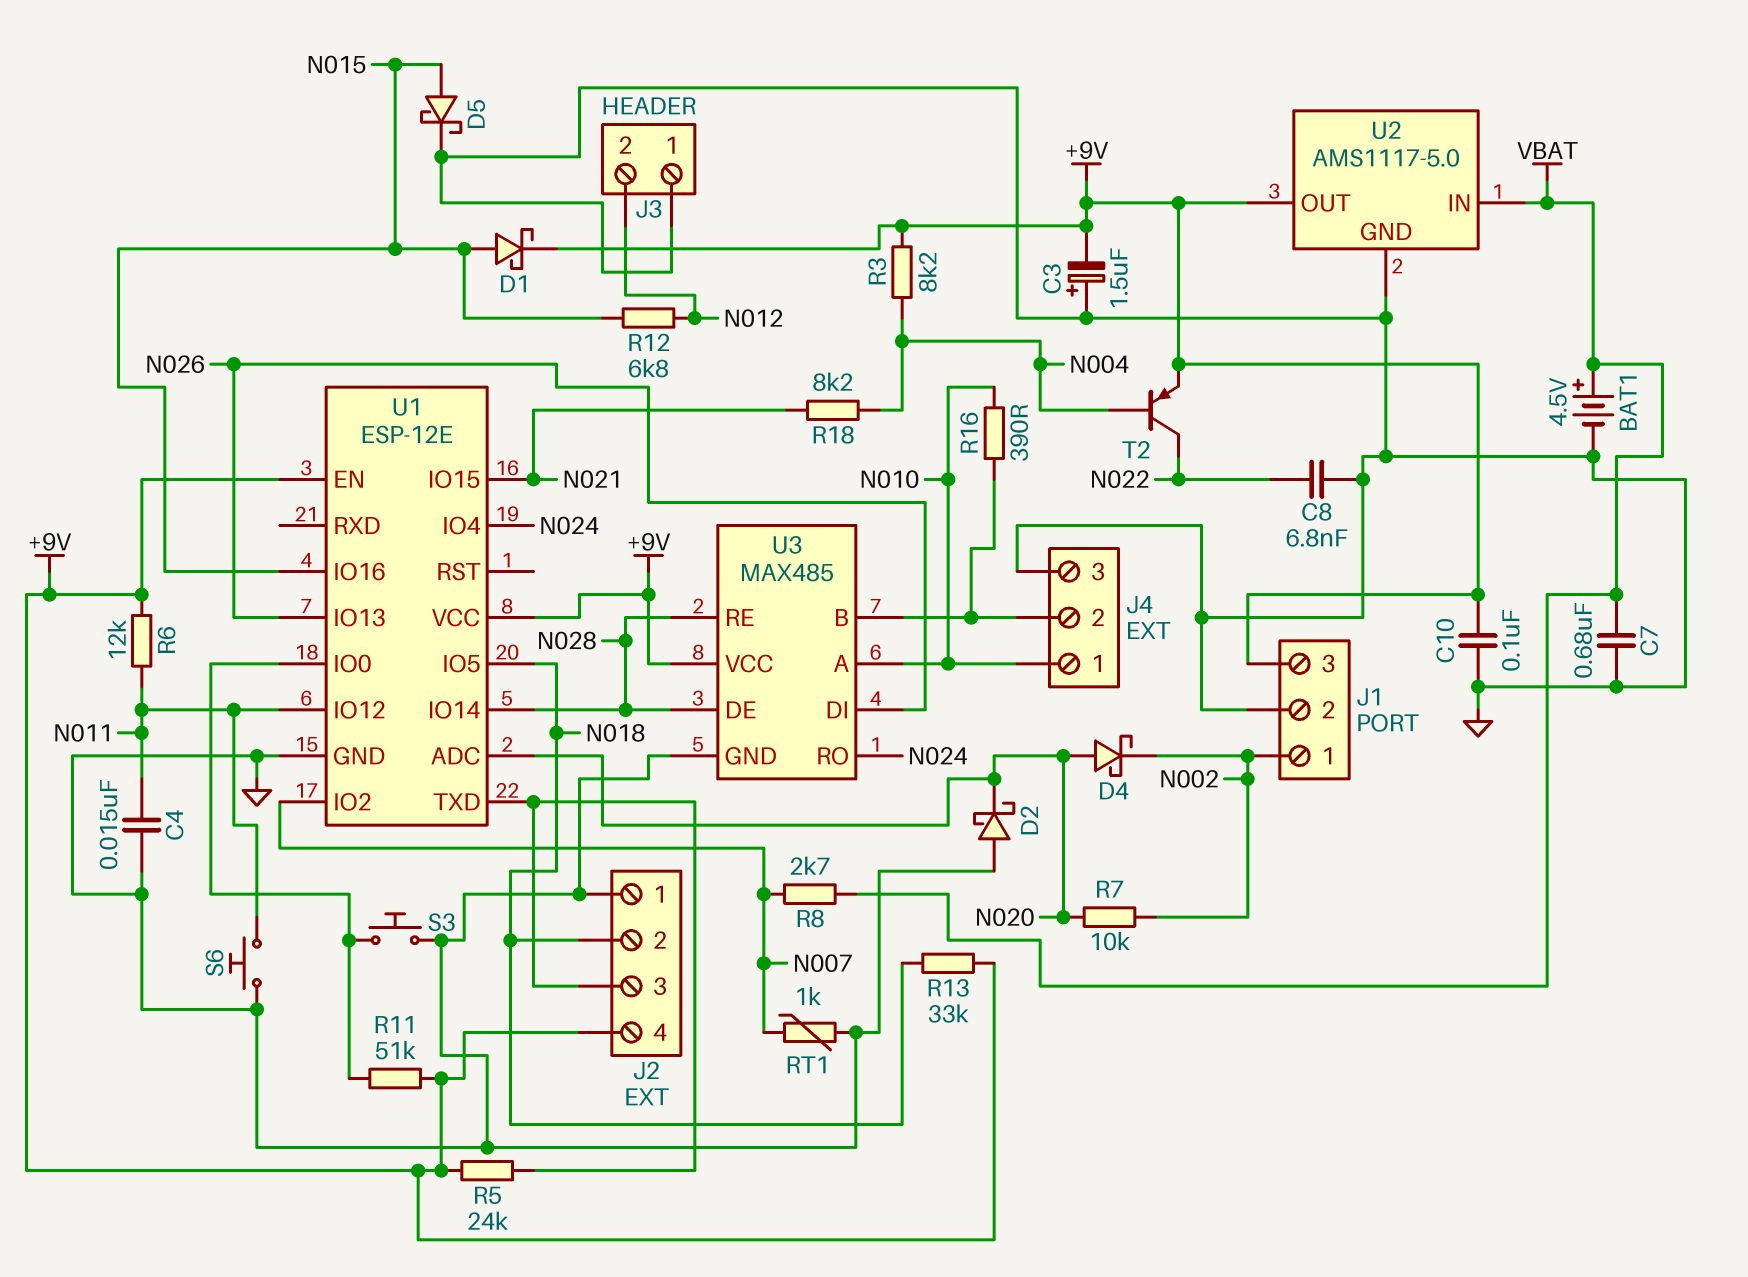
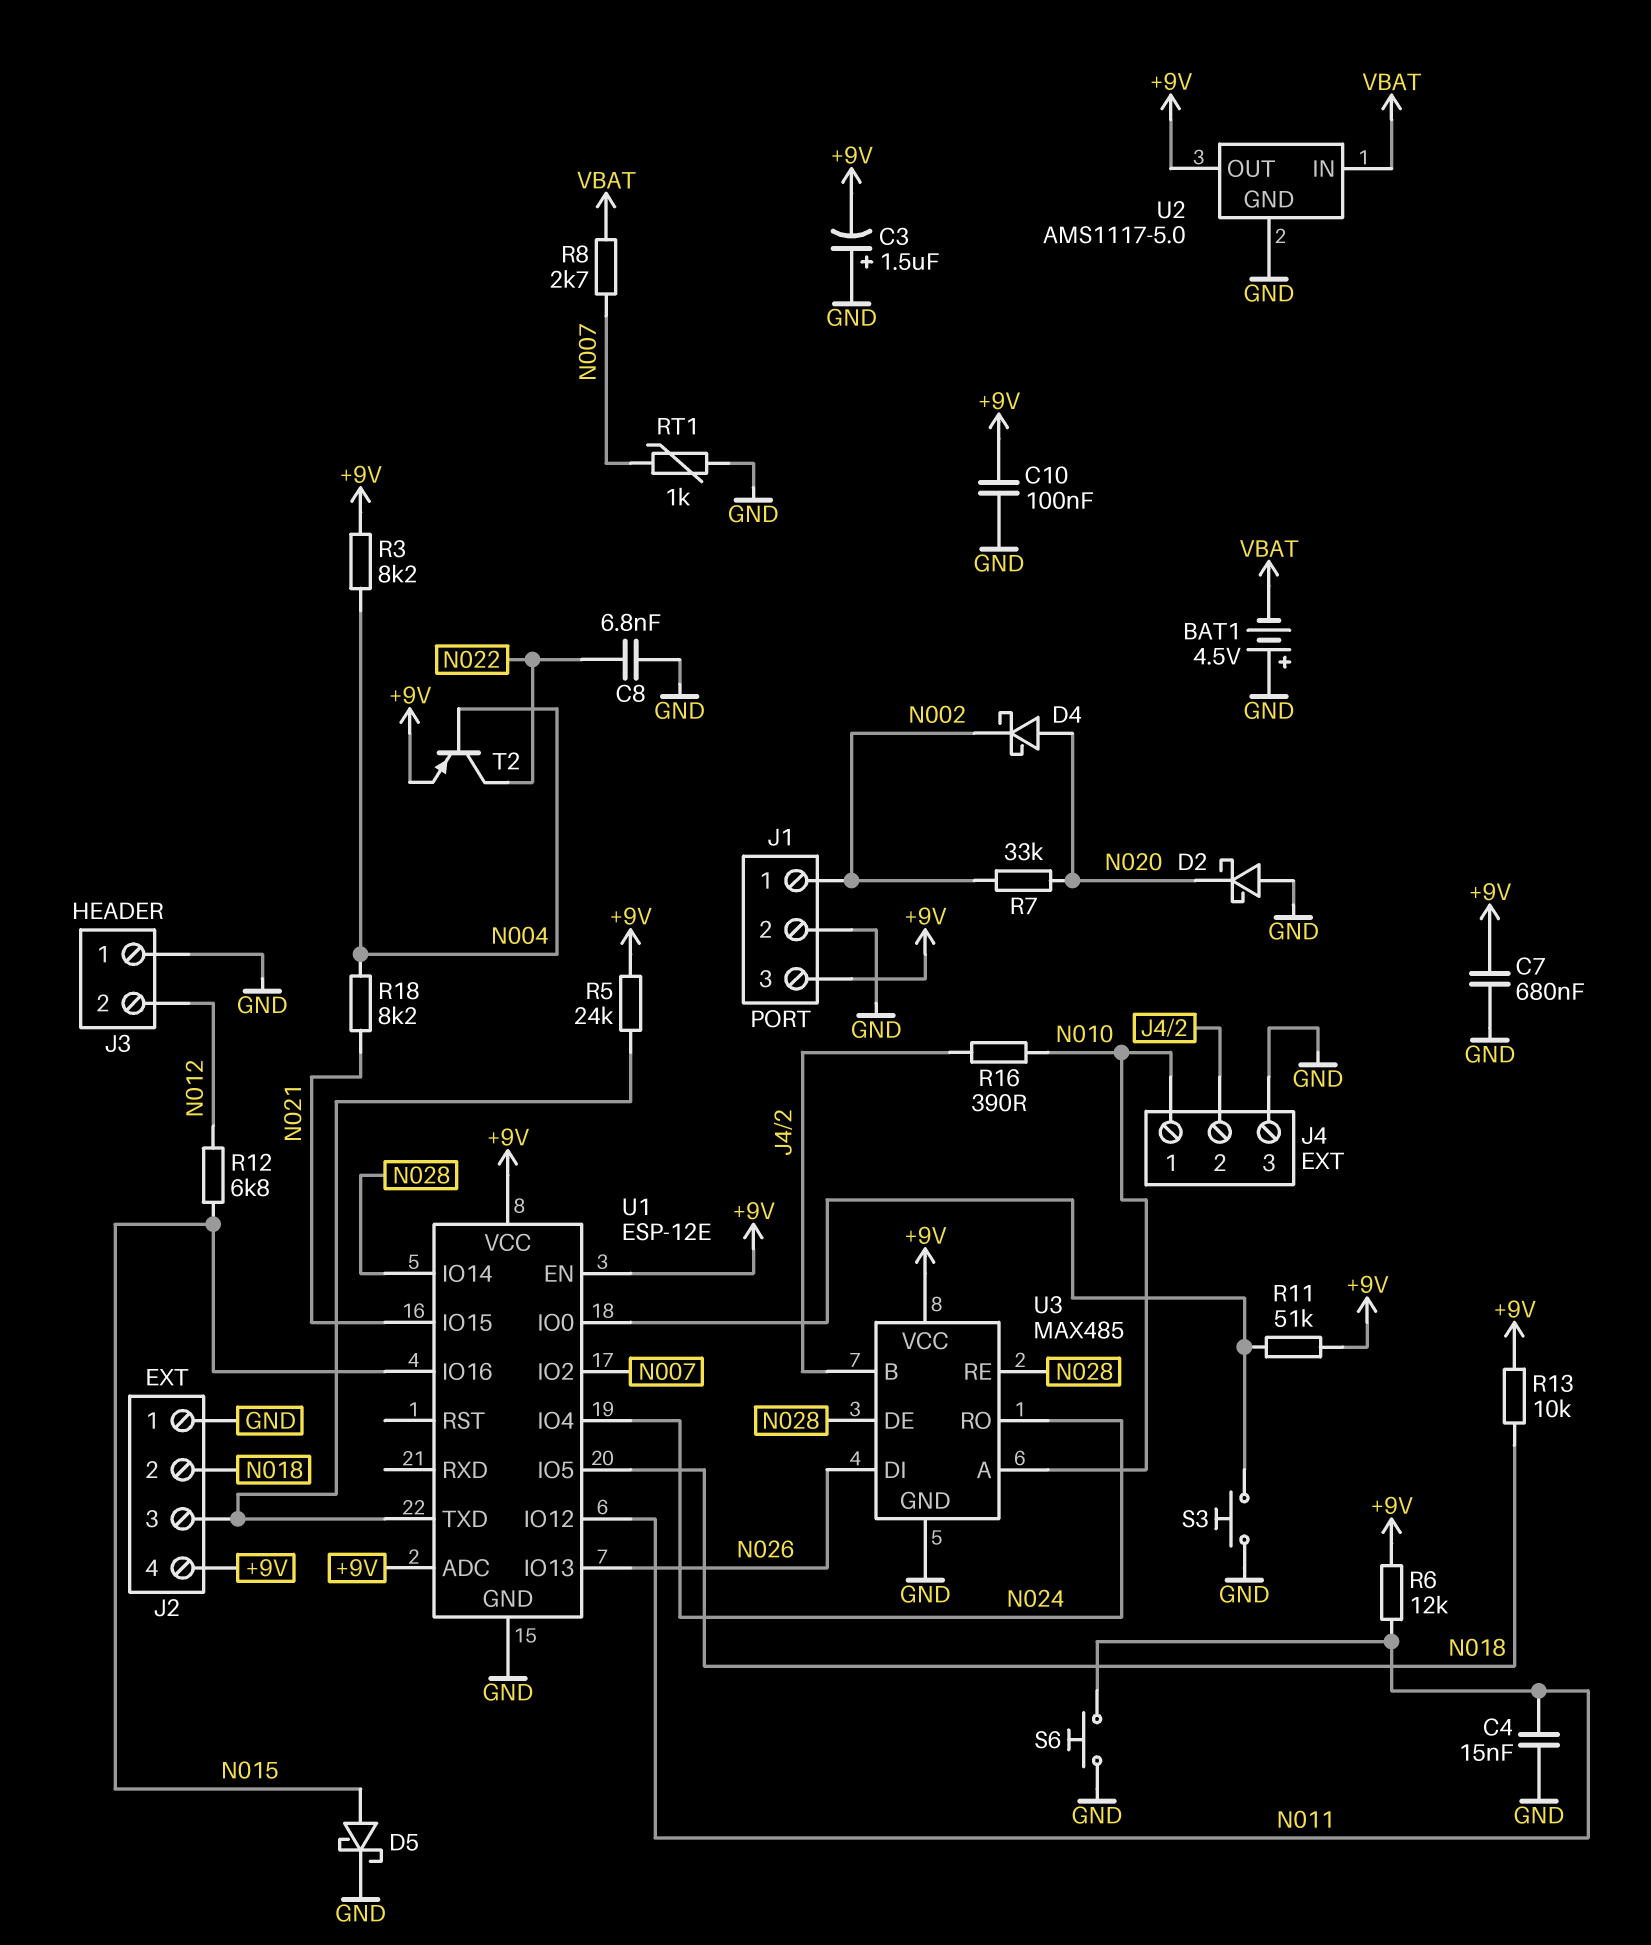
BAT1: 4.5V (plus VBAT, minus GND) -> 4.5V (plus GND, minus VBAT)
C7: 680nF (GND, VBAT) -> 680nF (+9V, GND)
D1: schottky (A N015, K +9V) -> none
R7: 10k (N002, N020) -> 33k (N002, N020)
R13: 33k (+9V, N018) -> 10k (+9V, N018)
U1 pin ADC: N020 -> +9V

